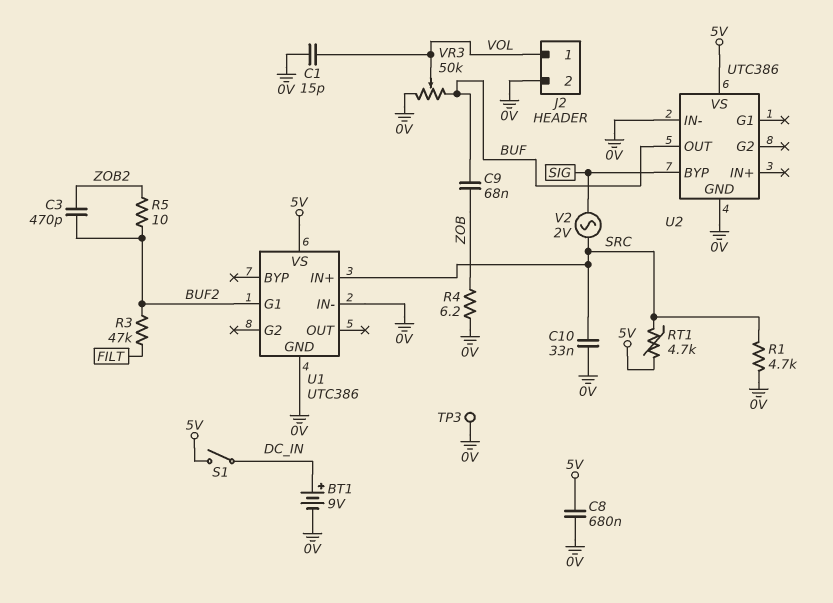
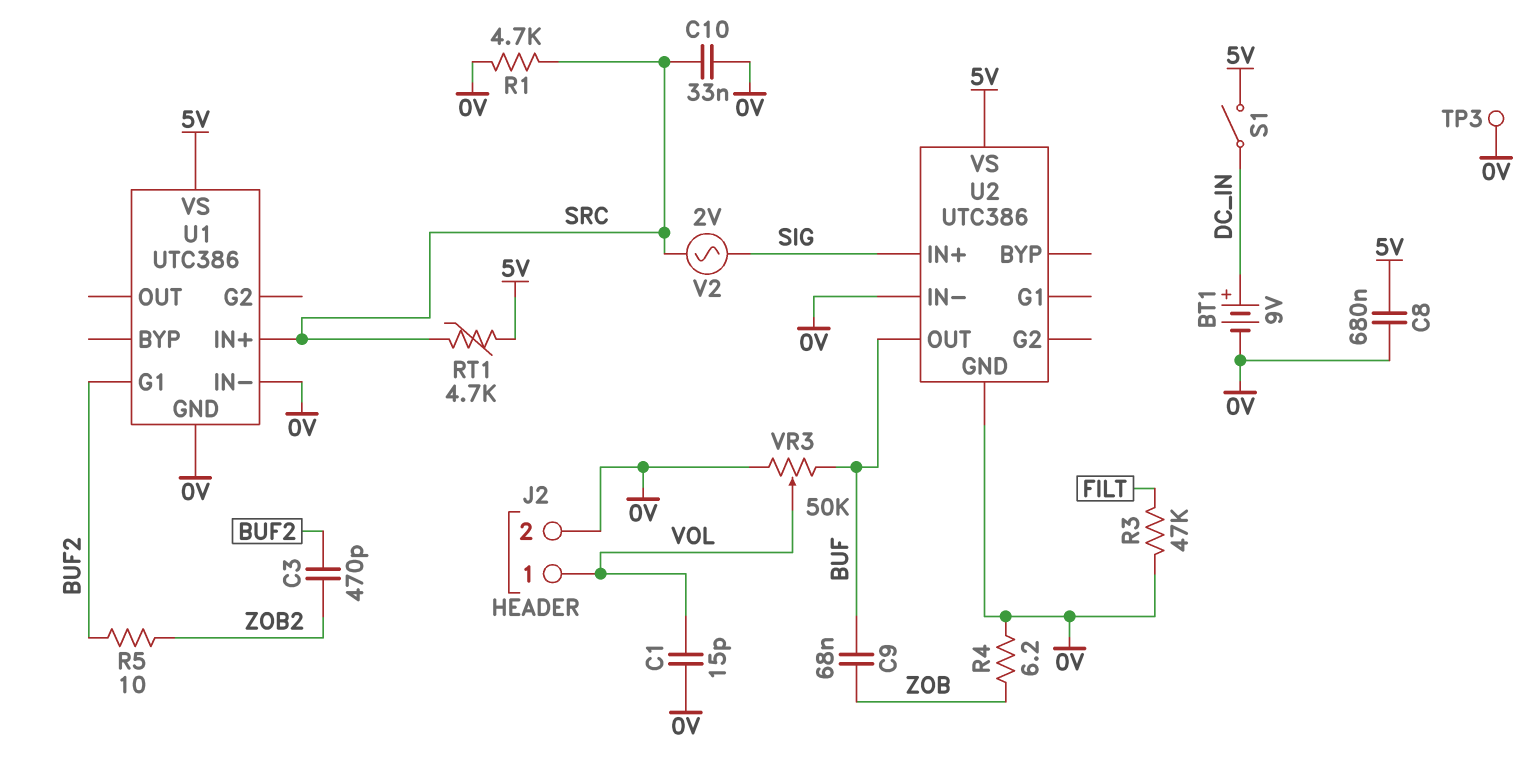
R3: 47k (BUF2, FILT) -> 47k (0V, FILT)
U2 pin BYP: SIG -> none
U2 pin IN+: none -> SIG

